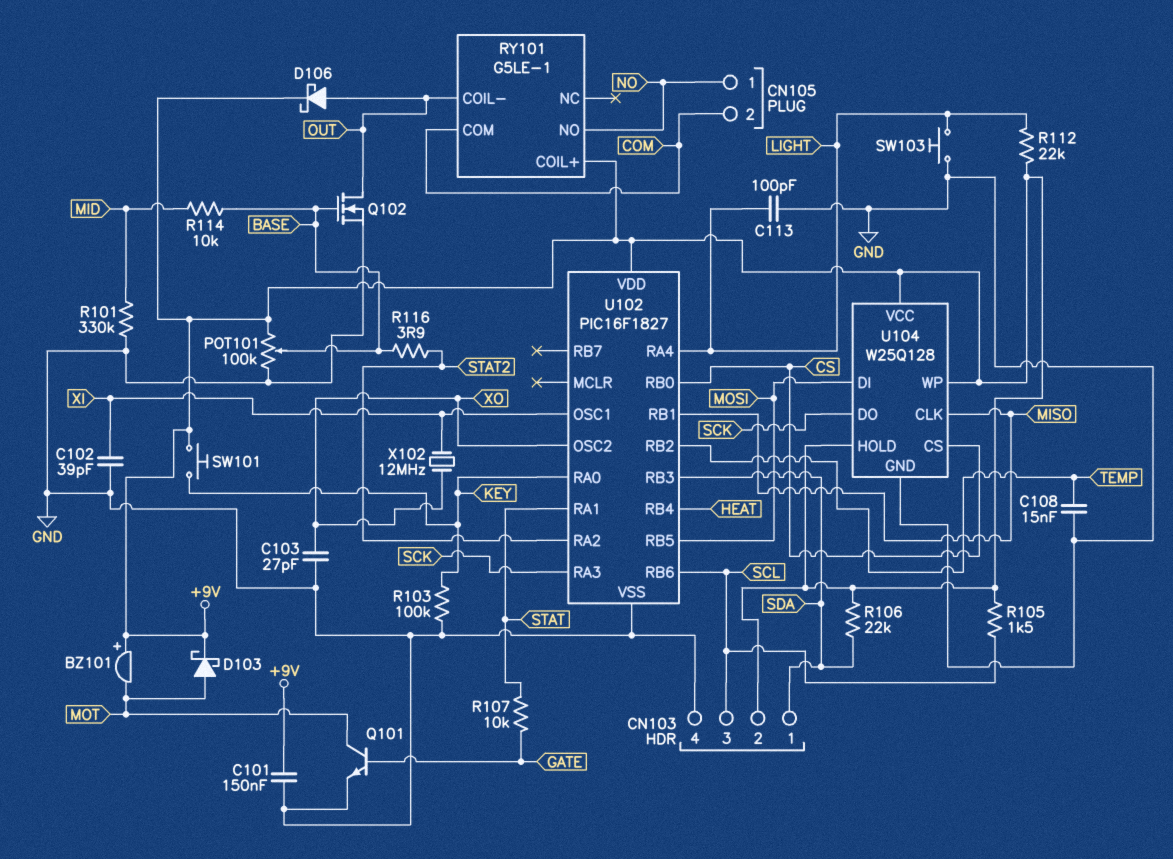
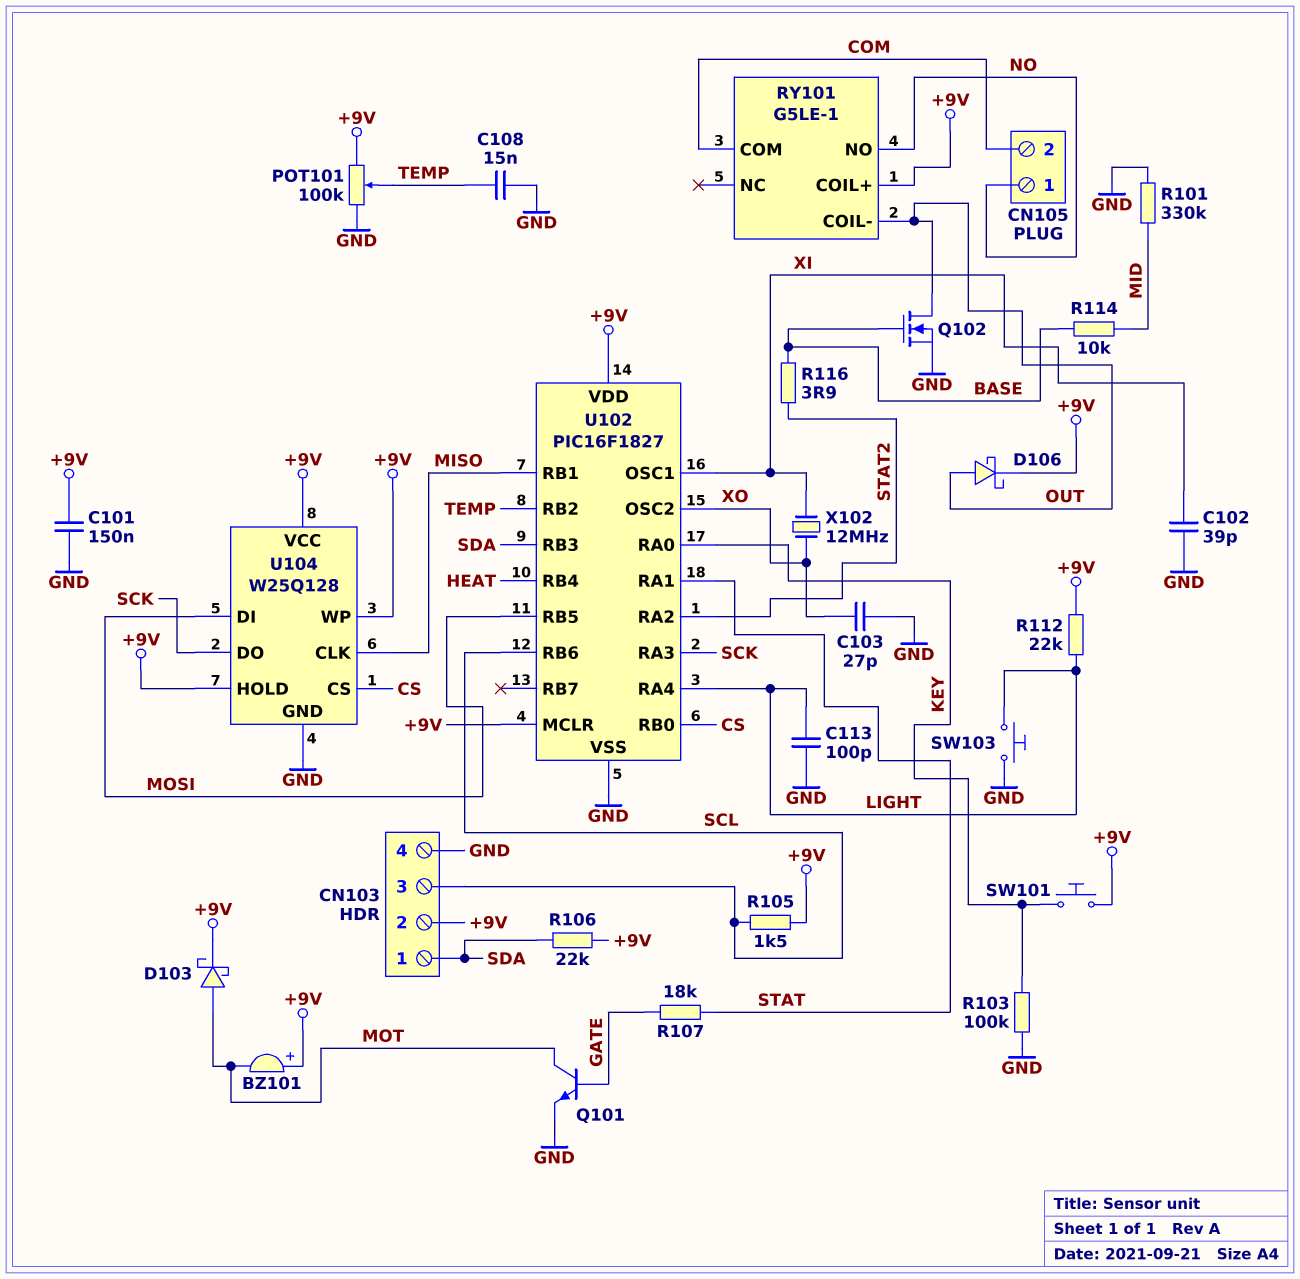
POT101: 100k (+9V, GND, wiper BASE) -> 100k (+9V, GND, wiper TEMP)
R107: 10k (GATE, STAT) -> 18k (GATE, STAT)
U102 pin MCLR: none -> +9V

